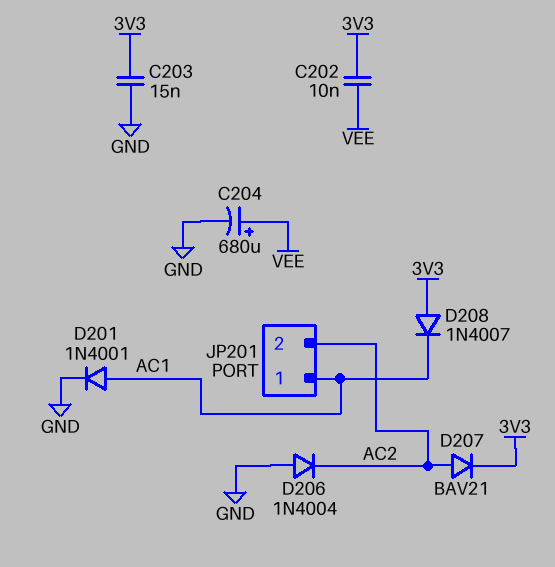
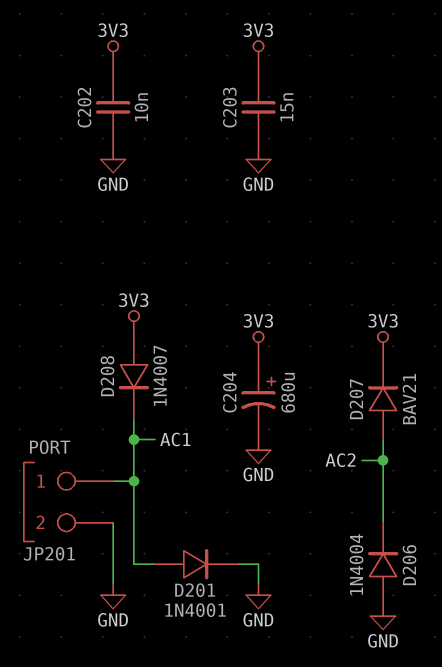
C202: 10nF (3V3, VEE) -> 10nF (3V3, GND)
C204: 680uF (plus VEE, minus GND) -> 680uF (plus 3V3, minus GND)
JP201 pin 2: AC2 -> GND

